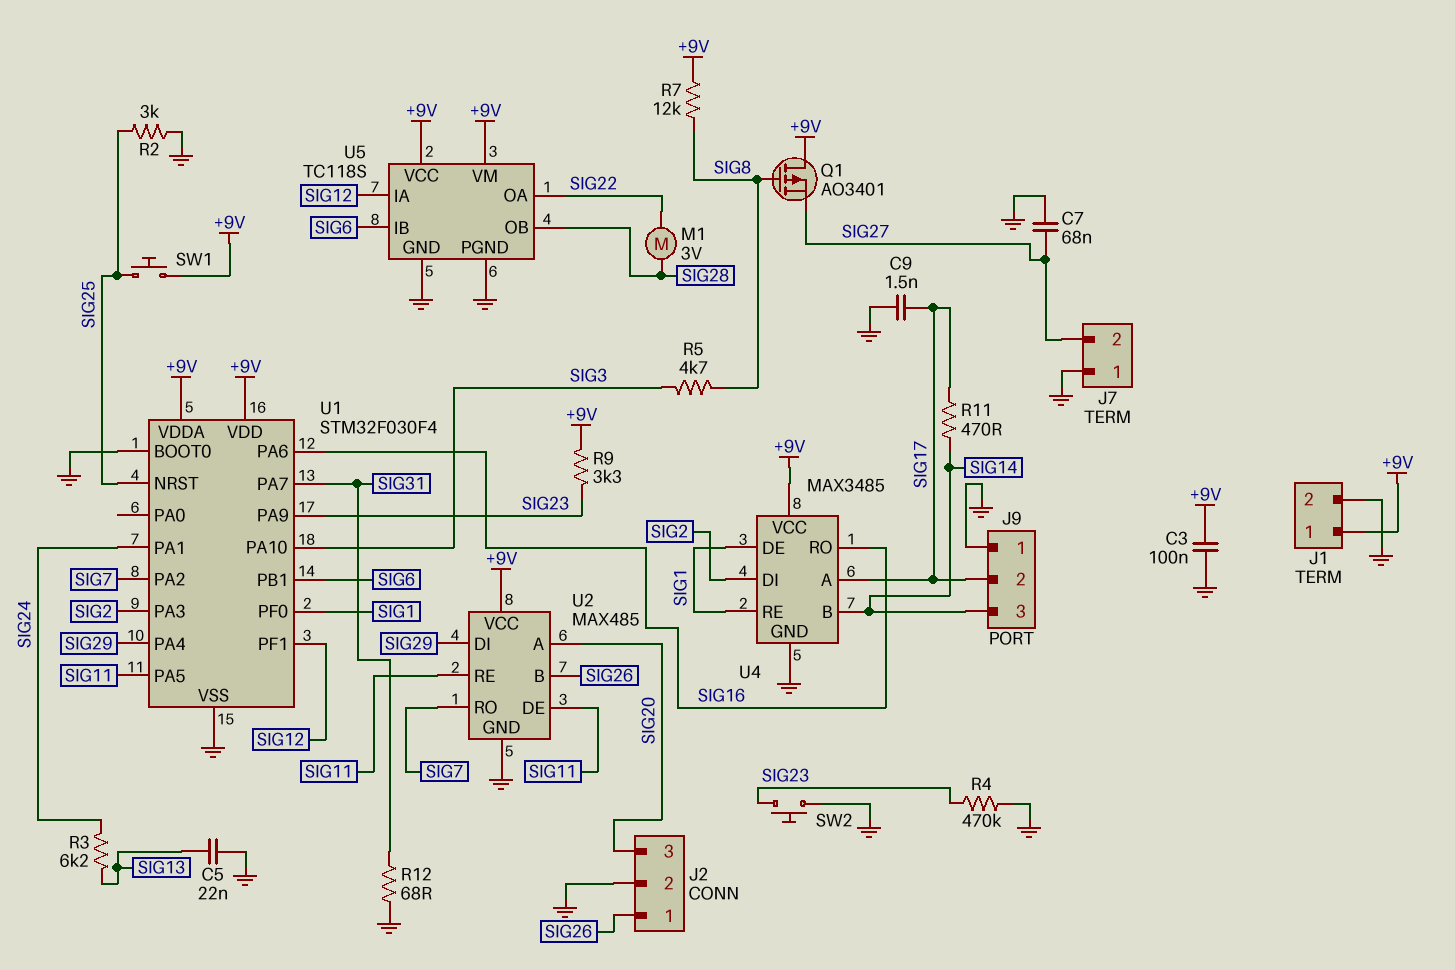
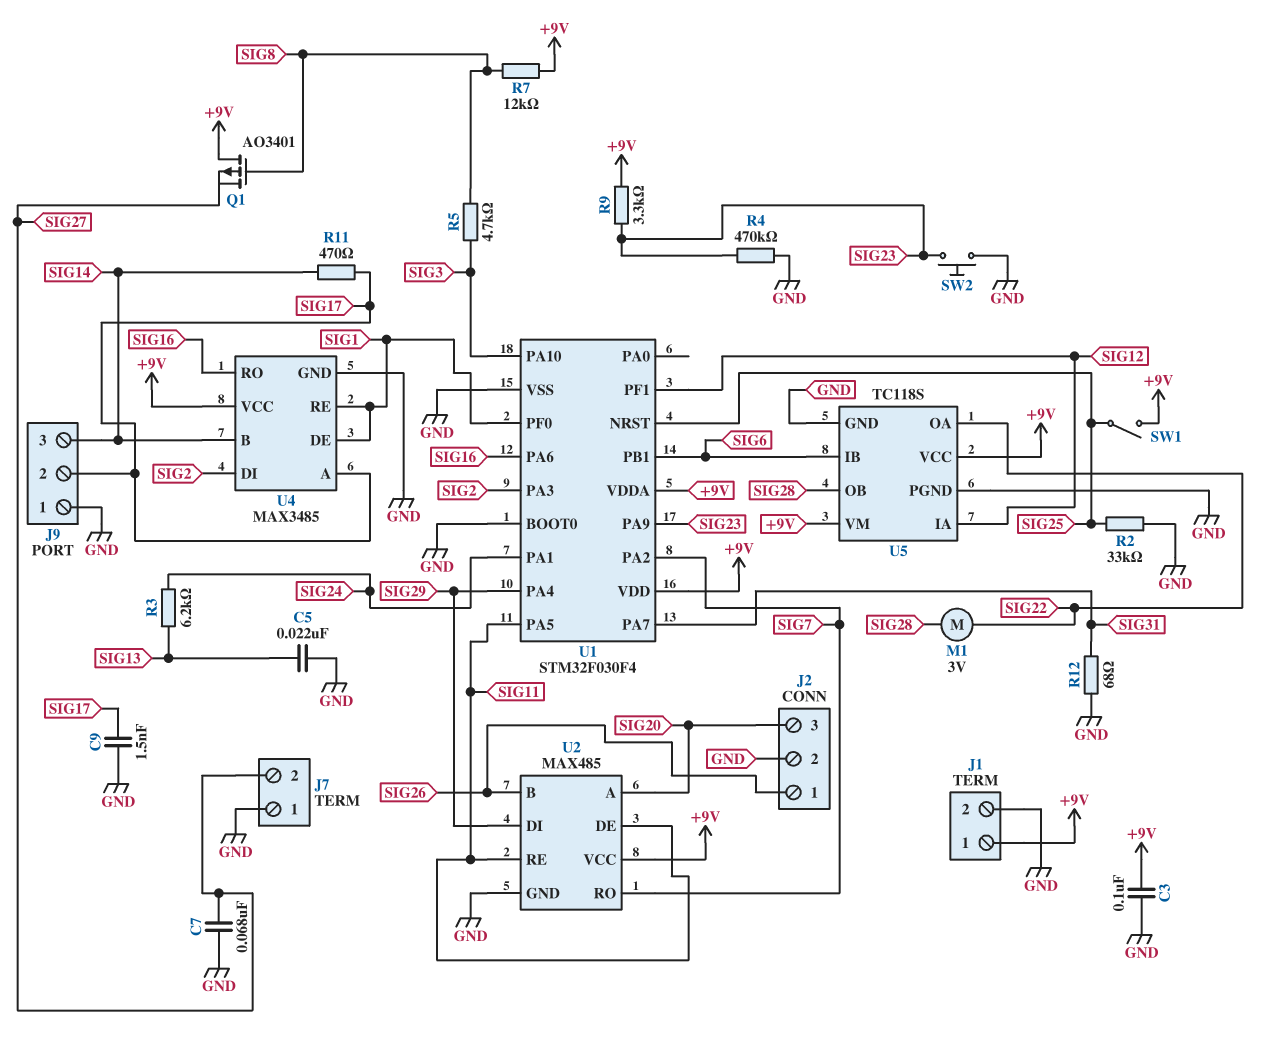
R2: 3k (GND, SIG25) -> 33k (GND, SIG25)
SW1: button (+9V, SIG25) -> switch (+9V, SIG25)

